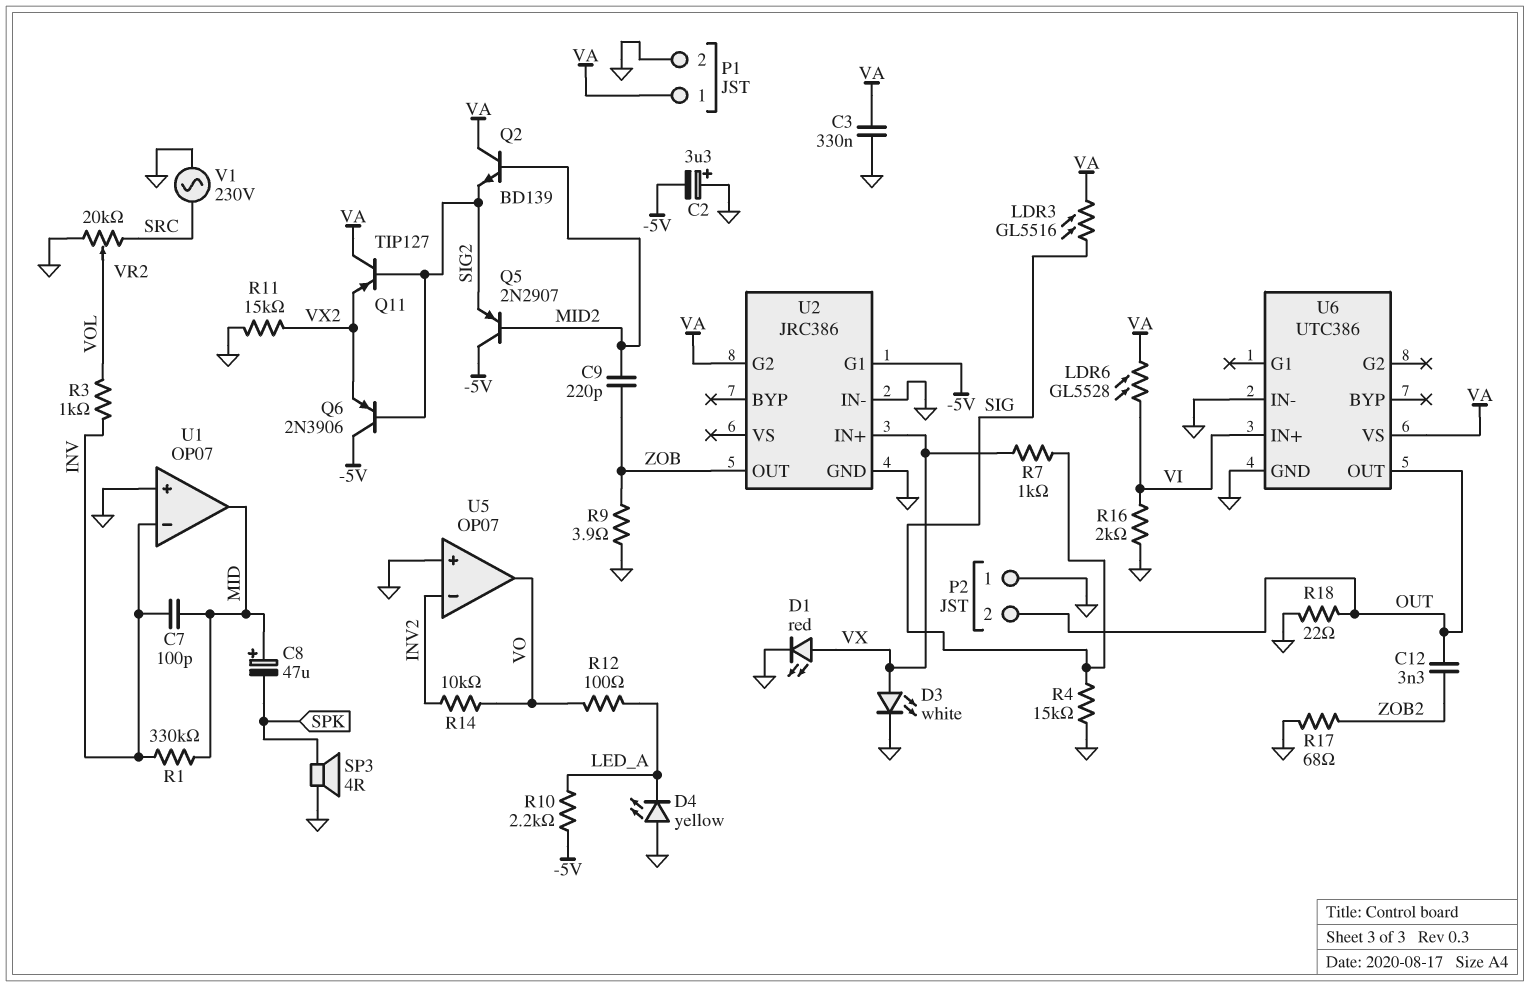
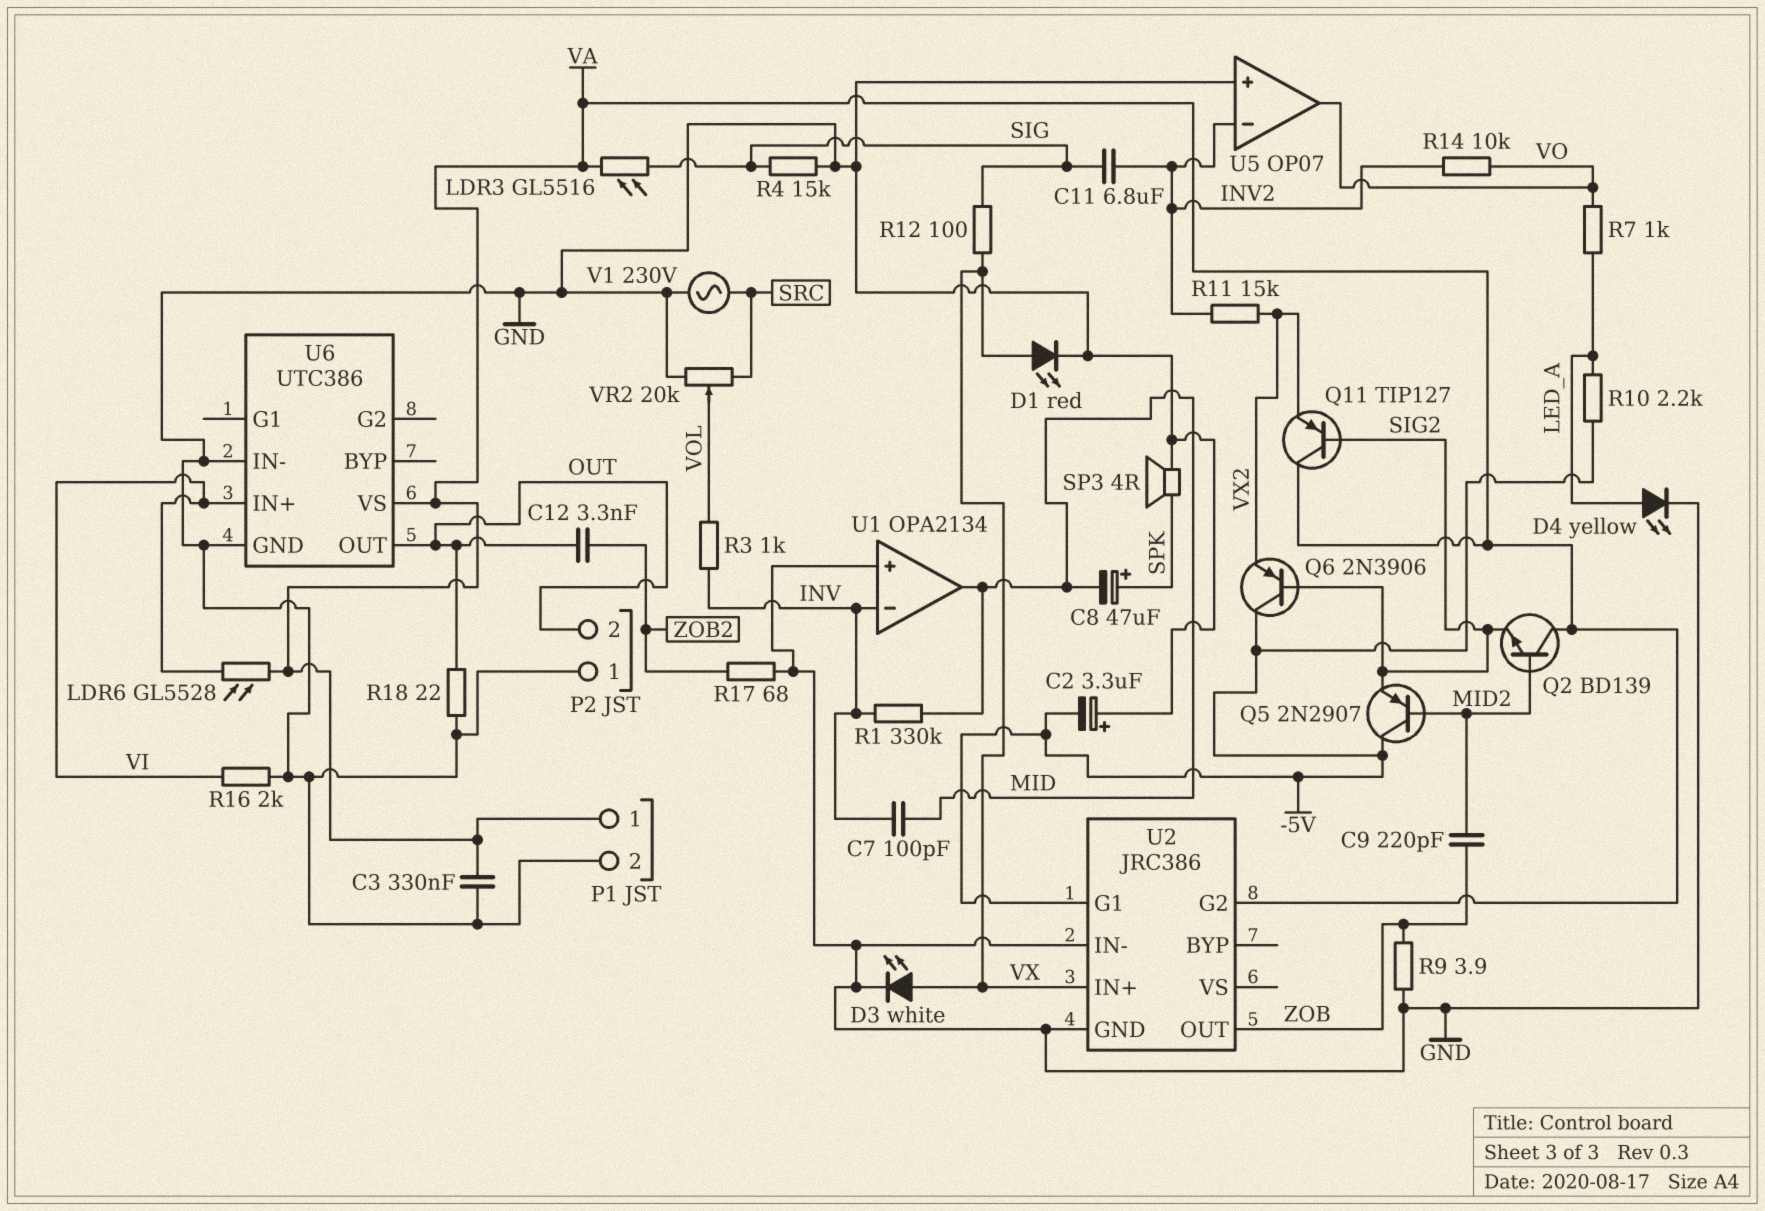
C8: 47uF (plus MID, minus SPK) -> 47uF (plus SPK, minus MID)
C11: none -> 6.8uF (INV2, SIG)
D4: LED yellow (A GND, K LED_A) -> LED yellow (A LED_A, K GND)
R7: 1k (SIG, VX) -> 1k (LED_A, VO)
R11: 15k (GND, VX2) -> 15k (INV2, VX2)
R12: 100 (LED_A, VO) -> 100 (SIG, VX)
U1: OP07 -> OPA2134

